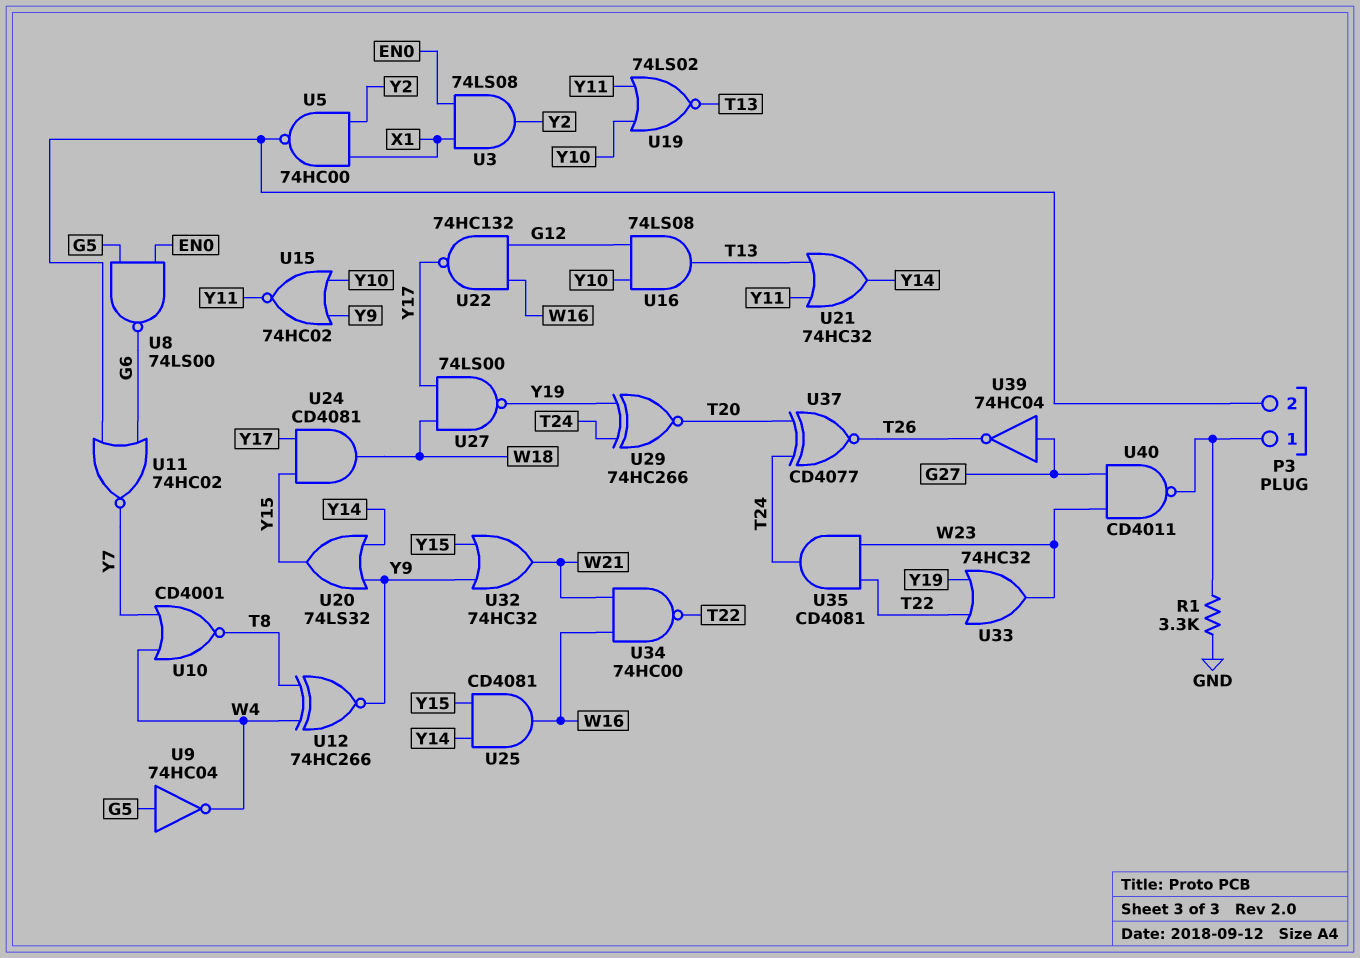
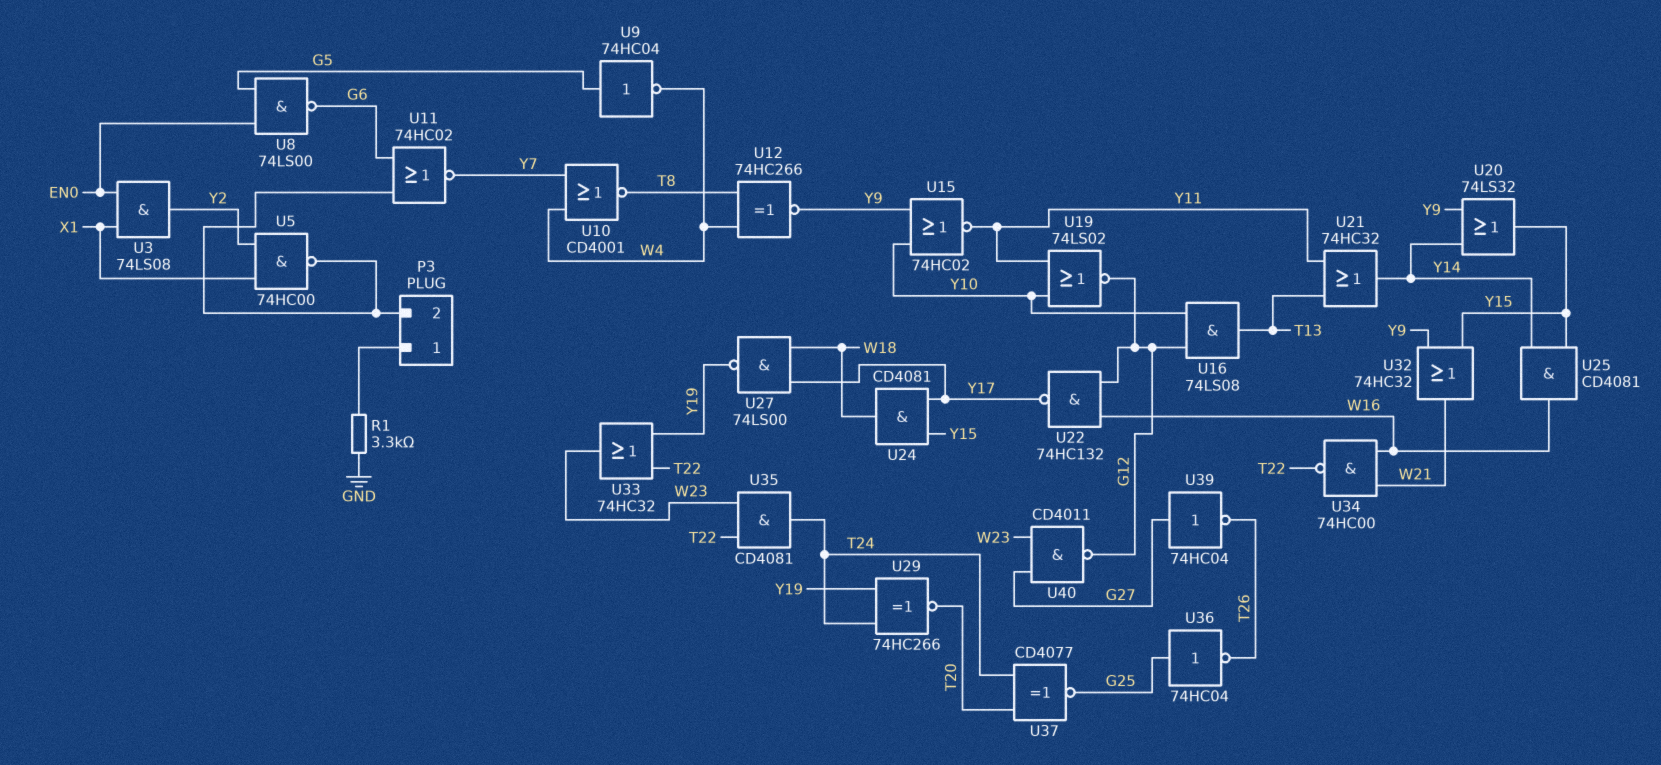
U19: NOR 74LS02 (in Y10, in Y11, out T13) -> NOR 74LS02 (in Y10, in Y11, out G12)
U36: none -> NOT 74HC04 (in G25, out T26)
U37: XNOR CD4077 (in T20, in T24, out T26) -> XNOR CD4077 (in T20, in T24, out G25)
U40: NAND CD4011 (in G27, in W23, out P3/1) -> NAND CD4011 (in G27, in W23, out G12)

